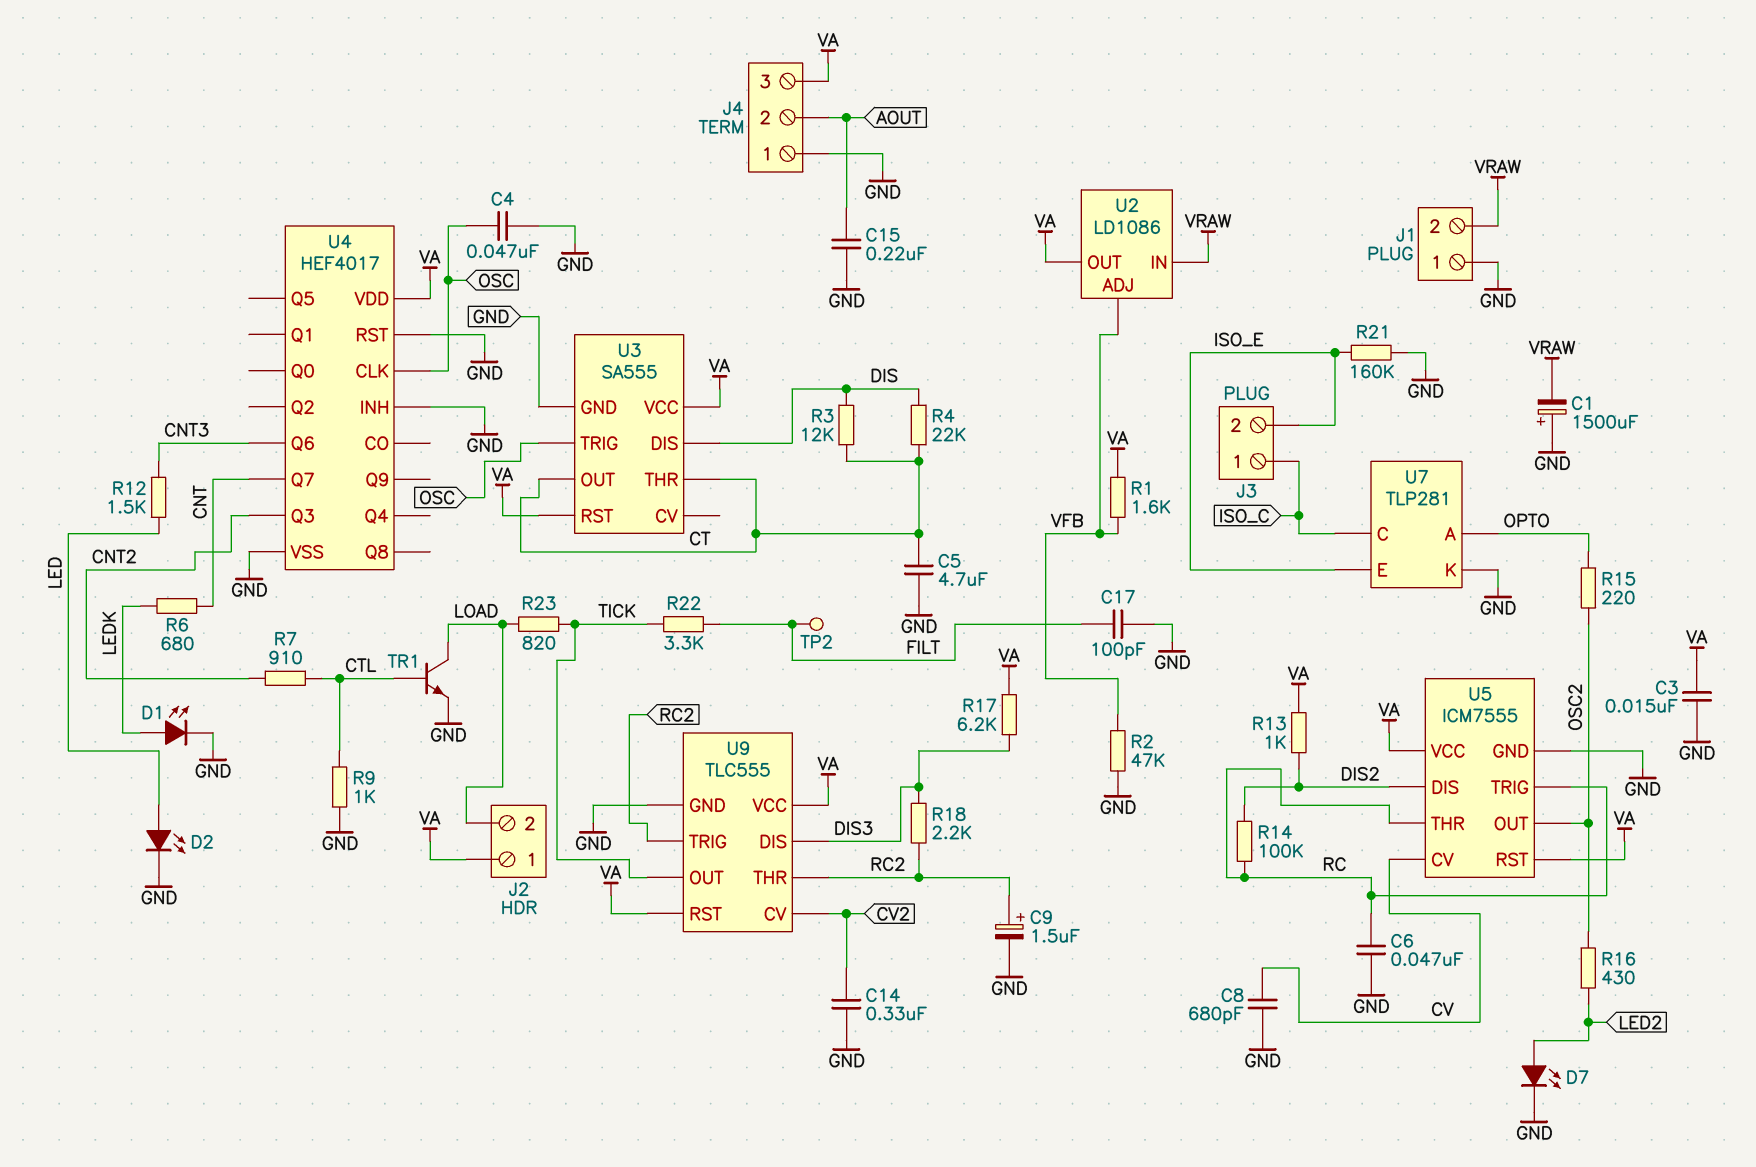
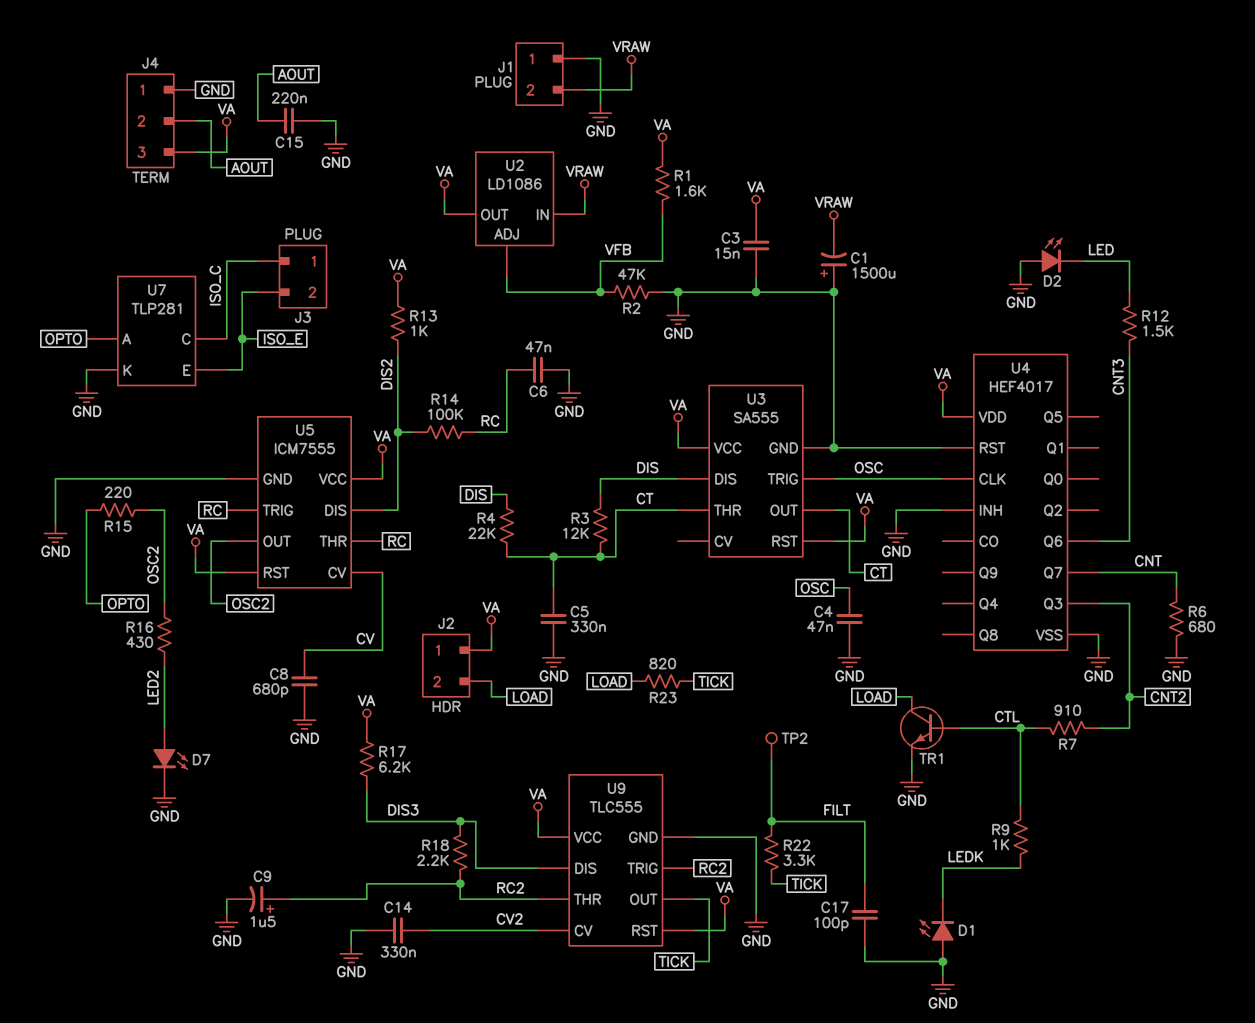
C5: 4.7uF (CT, GND) -> 330nF (CT, GND)
D1: LED (A LEDK, K GND) -> LED (A GND, K LEDK)
D2: LED (A LED, K GND) -> LED (A GND, K LED)
R6: 680 (CNT, LEDK) -> 680 (CNT, GND)
R9: 1k (CTL, GND) -> 1k (CTL, LEDK)
R21: 160k (GND, ISO_E) -> none

